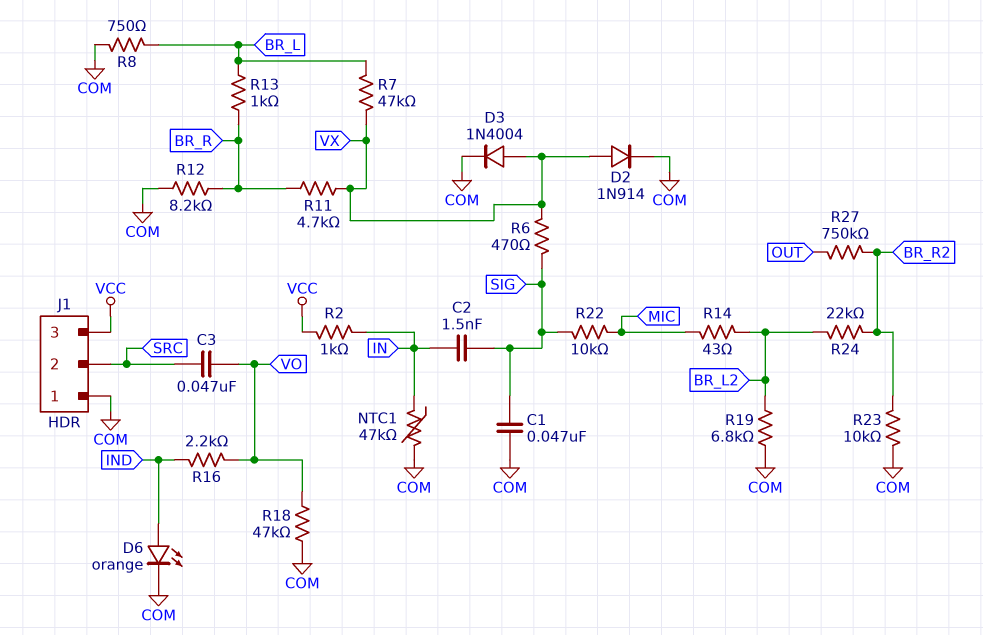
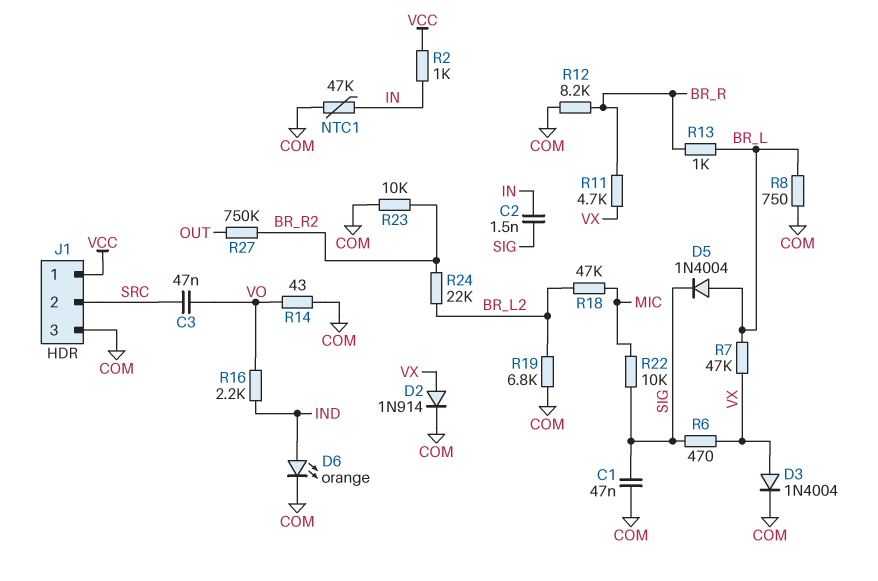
D5: none -> diode 1N4004 (A BR_L, K SIG)
J1 pin 1: COM -> VCC
J1 pin 3: VCC -> COM
R14: 43 (BR_L2, MIC) -> 43 (COM, VO)
R18: 47k (COM, VO) -> 47k (BR_L2, MIC)

